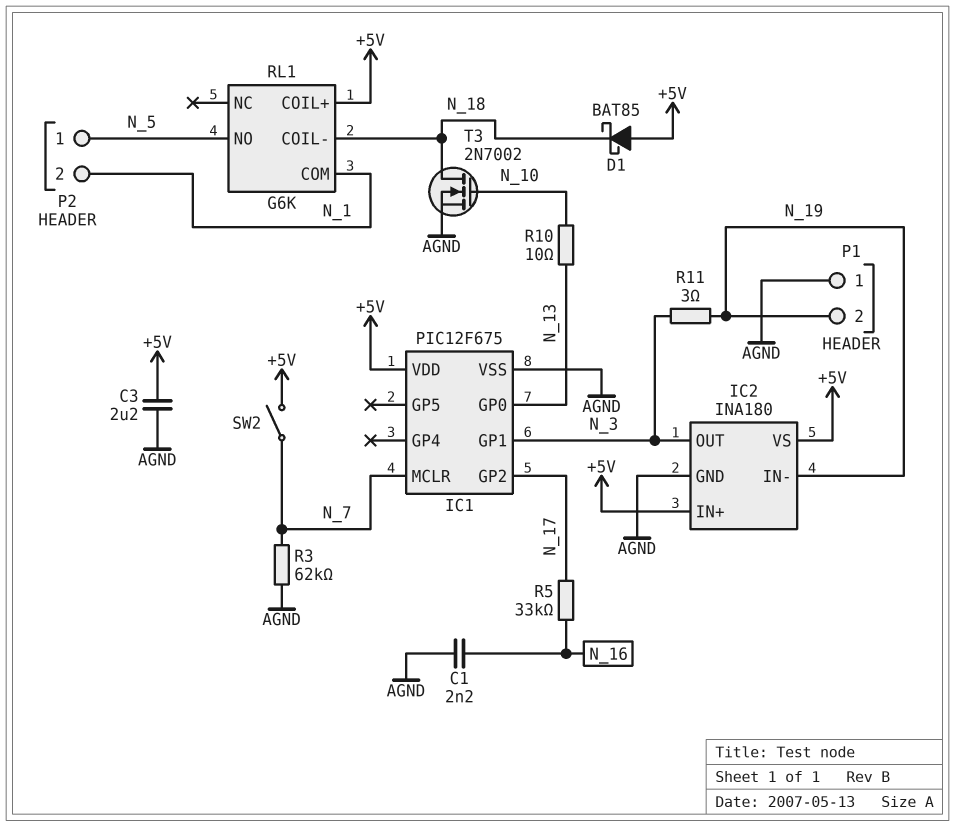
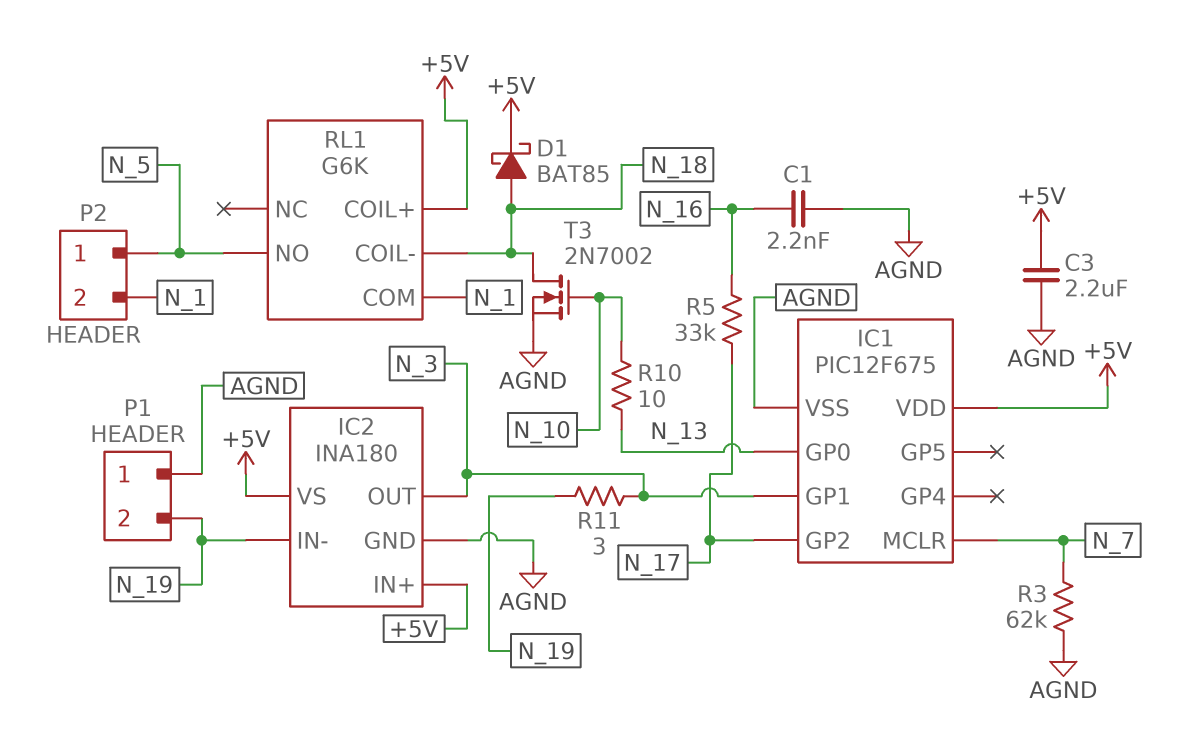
D1: schottky BAT85 (A +5V, K N_18) -> schottky BAT85 (A N_18, K +5V)
SW2: switch (+5V, N_7) -> none

